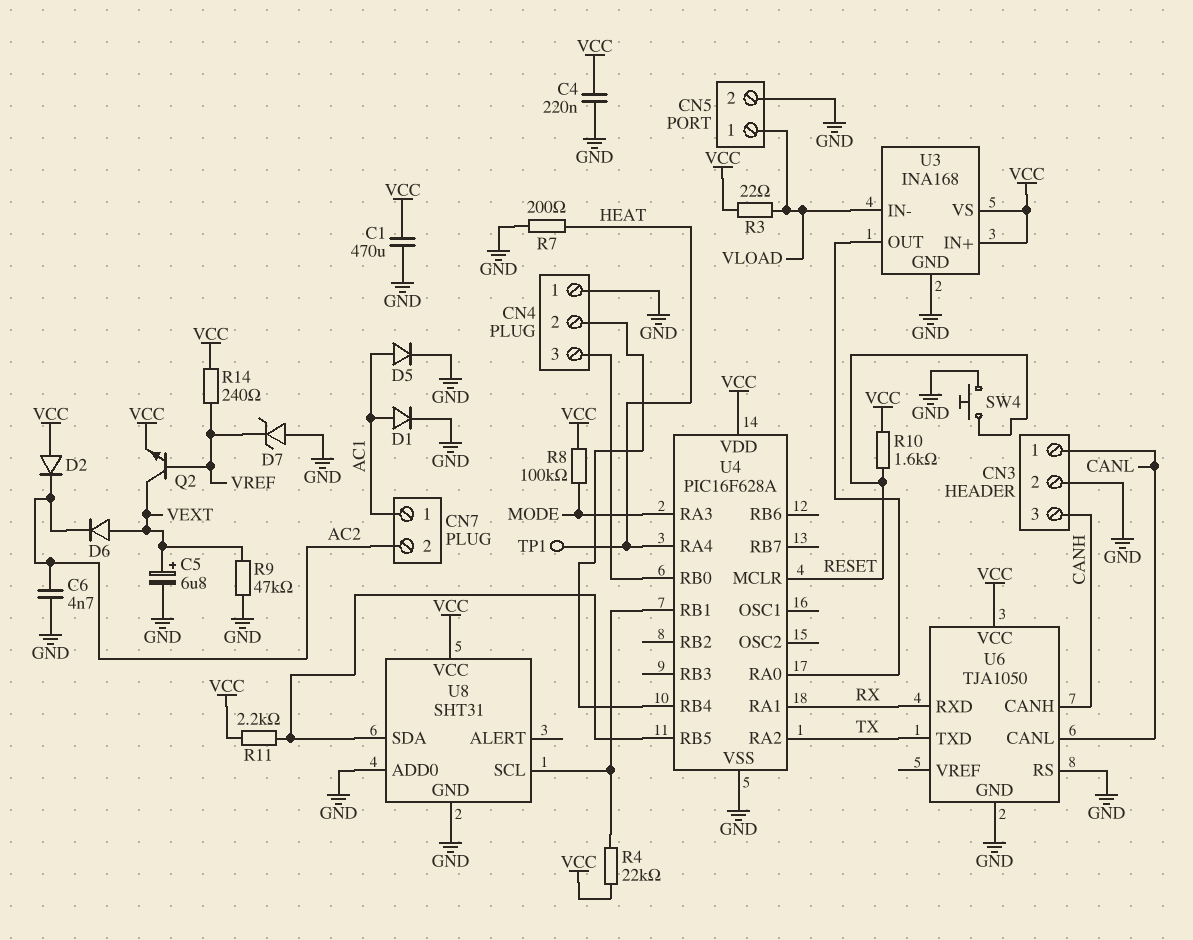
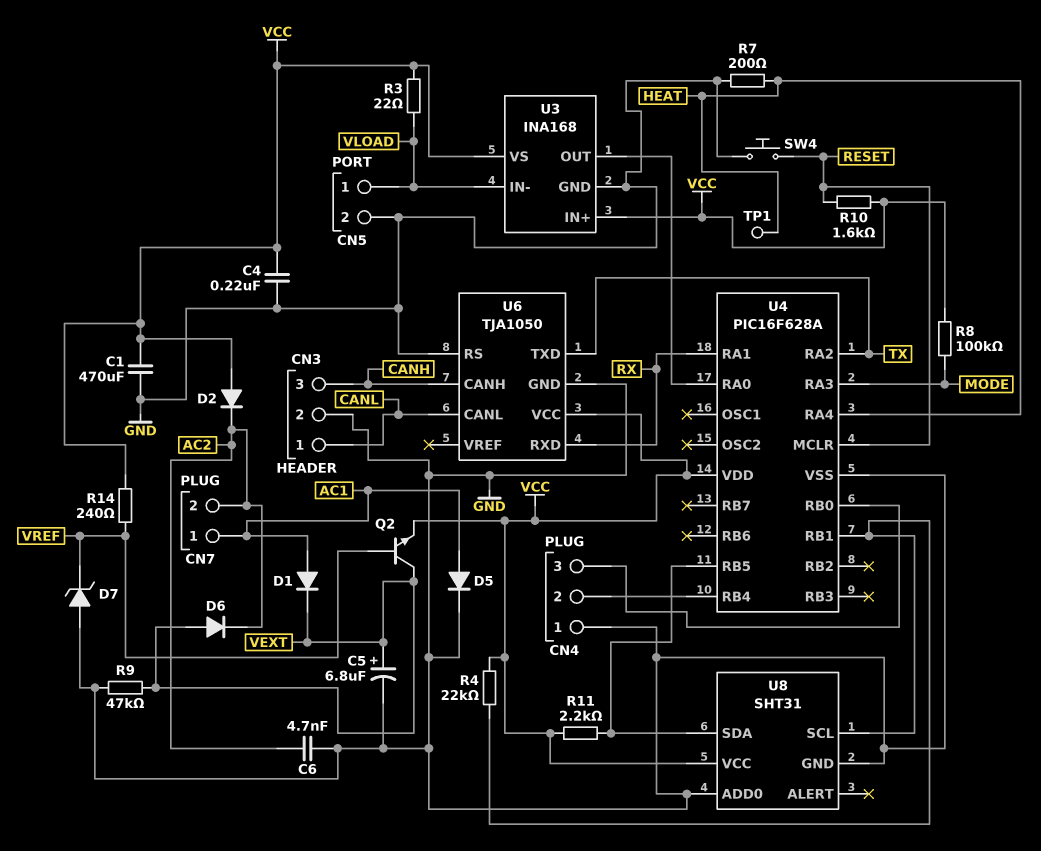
D1: diode (A AC1, K GND) -> diode (A AC1, K VEXT)

